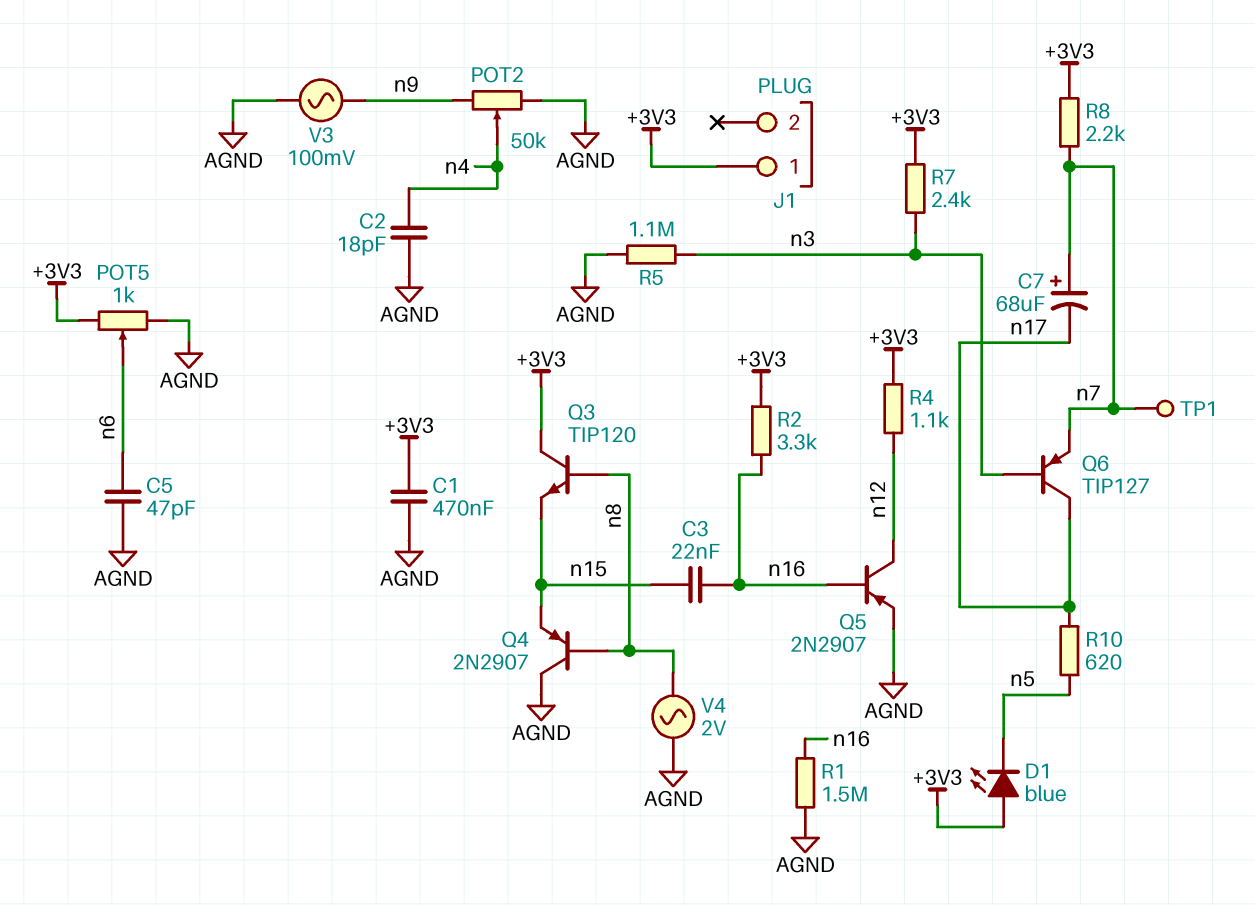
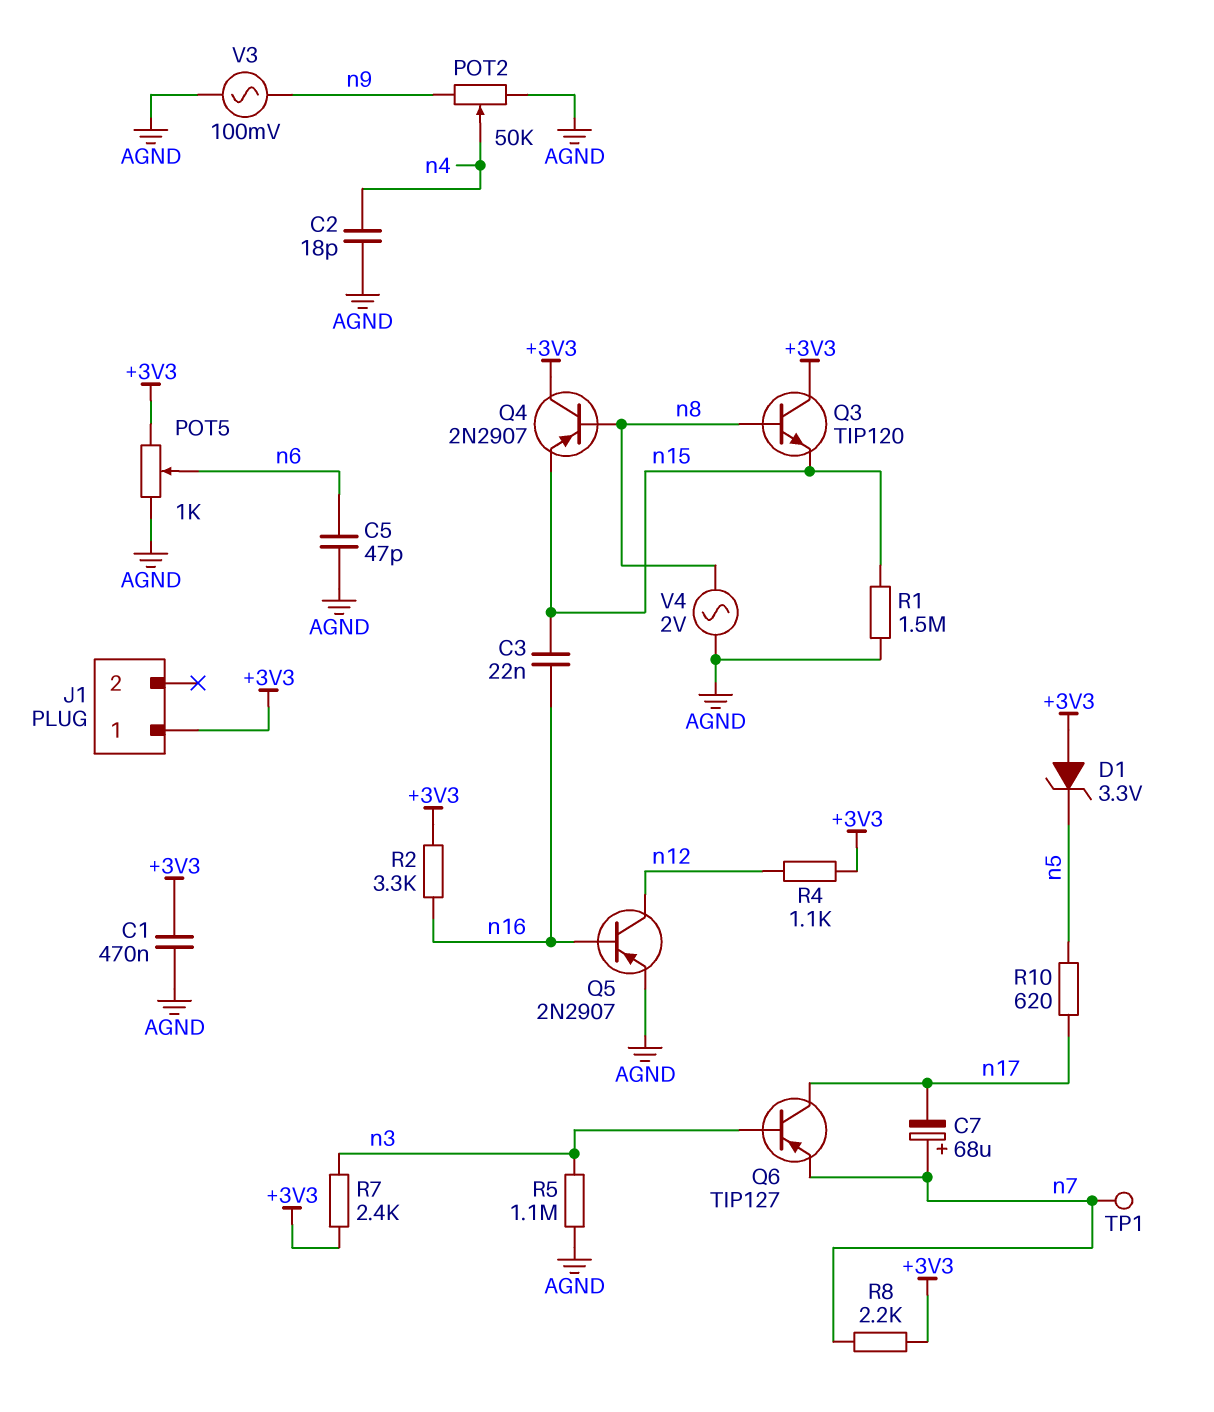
D1: LED blue (A +3V3, K n5) -> zener 3.3V (A +3V3, K n5)
Q4: PNP 2N2907 (B n8, C AGND, E n15) -> PNP 2N2907 (B n8, C +3V3, E n15)
R1: 1.5M (AGND, n16) -> 1.5M (AGND, n15)

